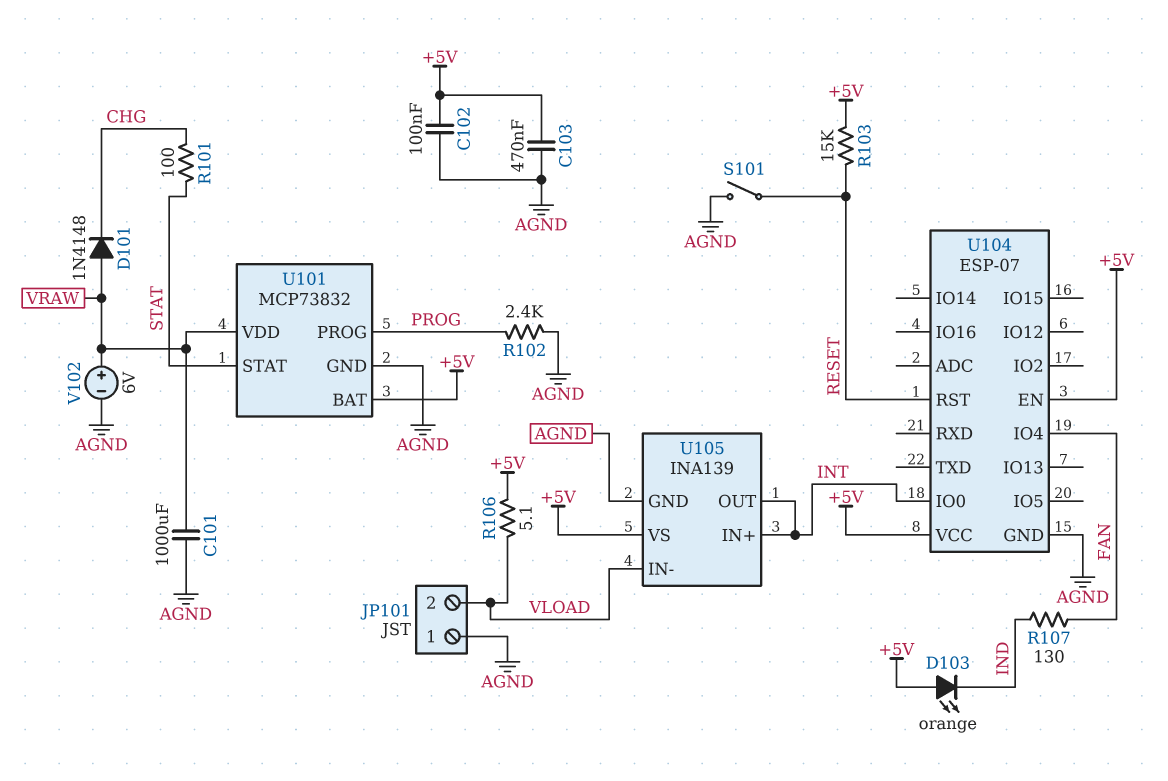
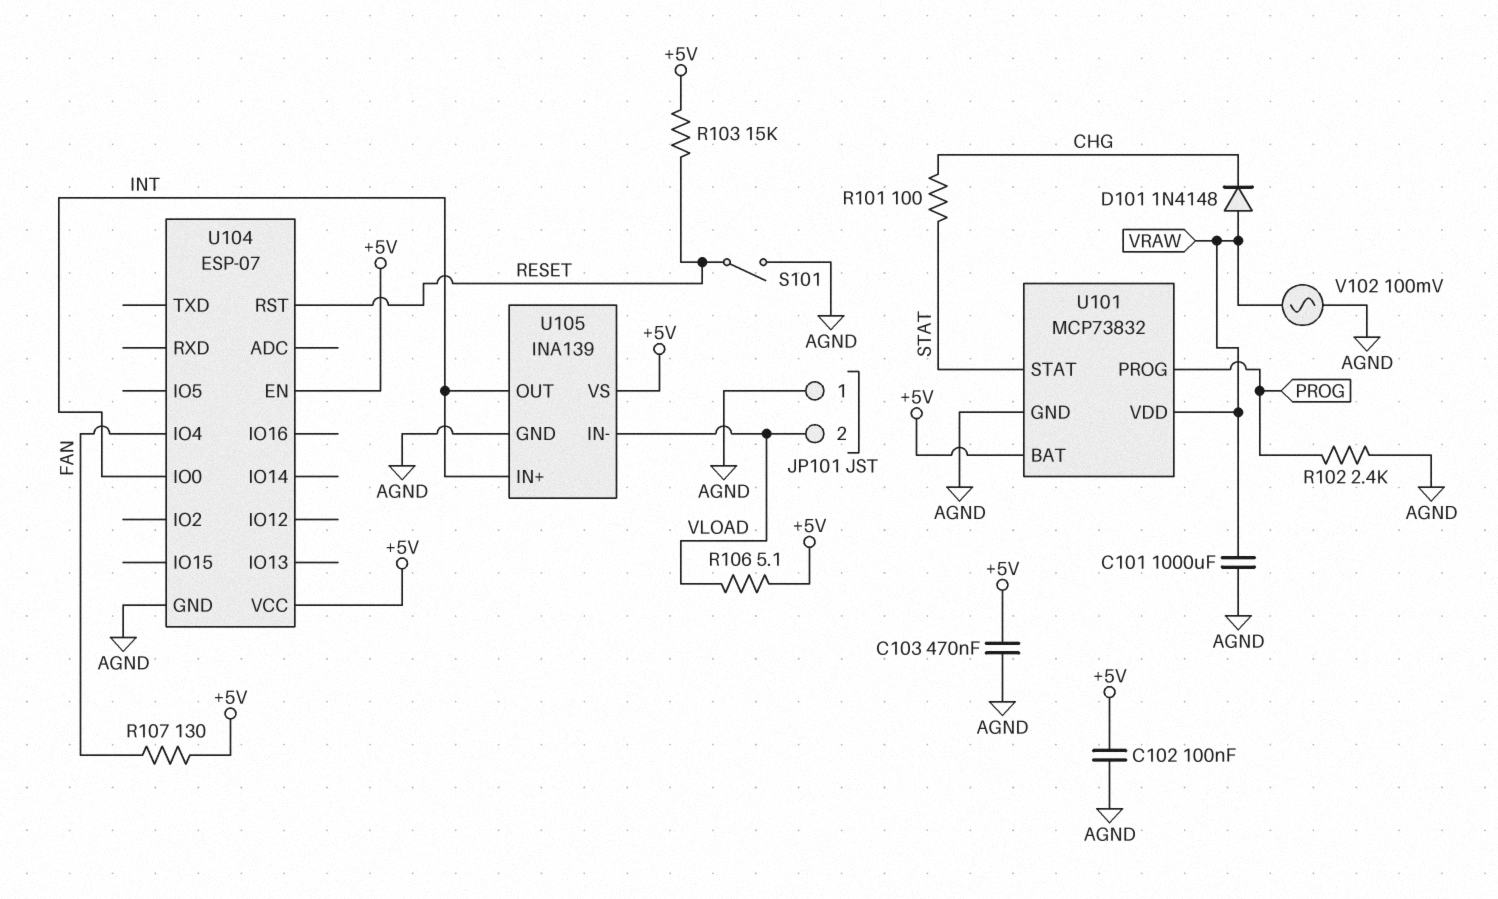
D103: LED orange (A +5V, K IND) -> none
R107: 130 (FAN, IND) -> 130 (+5V, FAN)
V102: 6V (plus VRAW, minus AGND) -> AC 100mV (AGND, VRAW)

